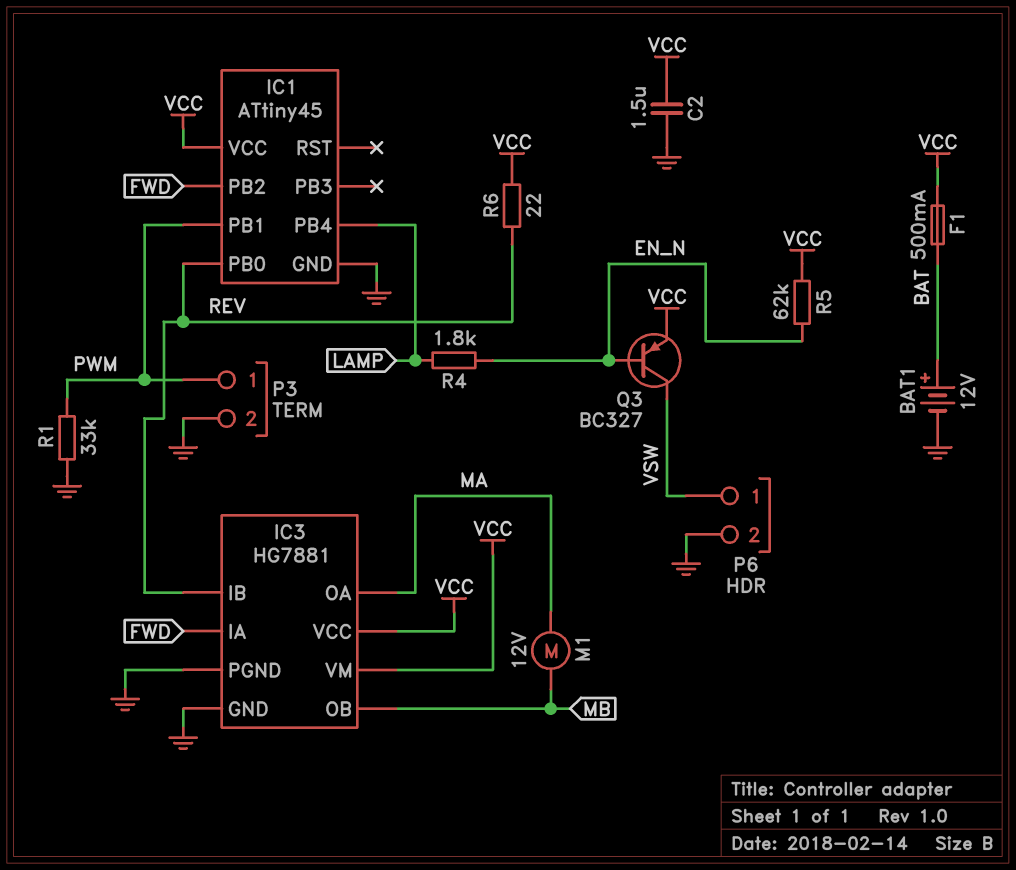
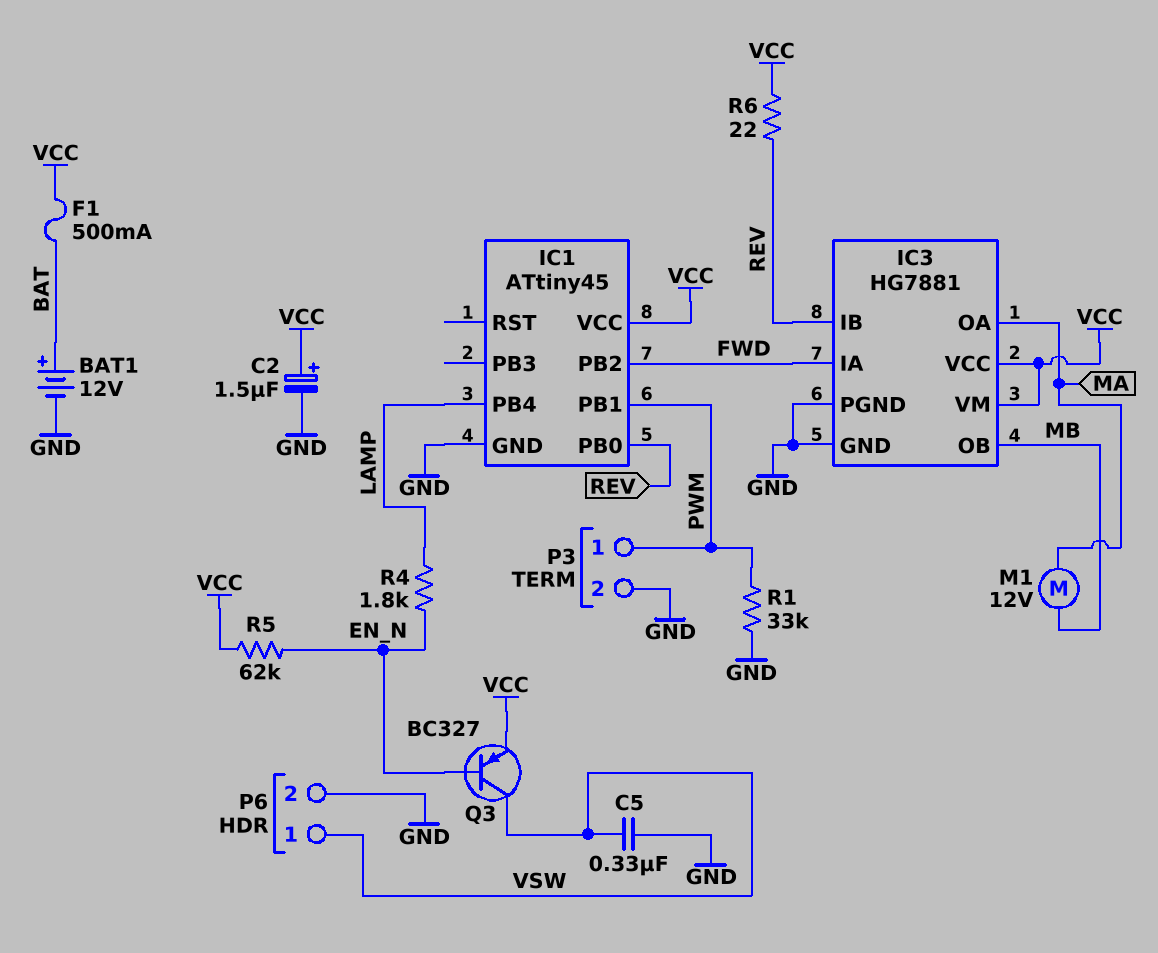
C2: 1.5uF (GND, VCC) -> 1.5uF (plus VCC, minus GND)
C5: none -> 330nF (GND, VSW)

